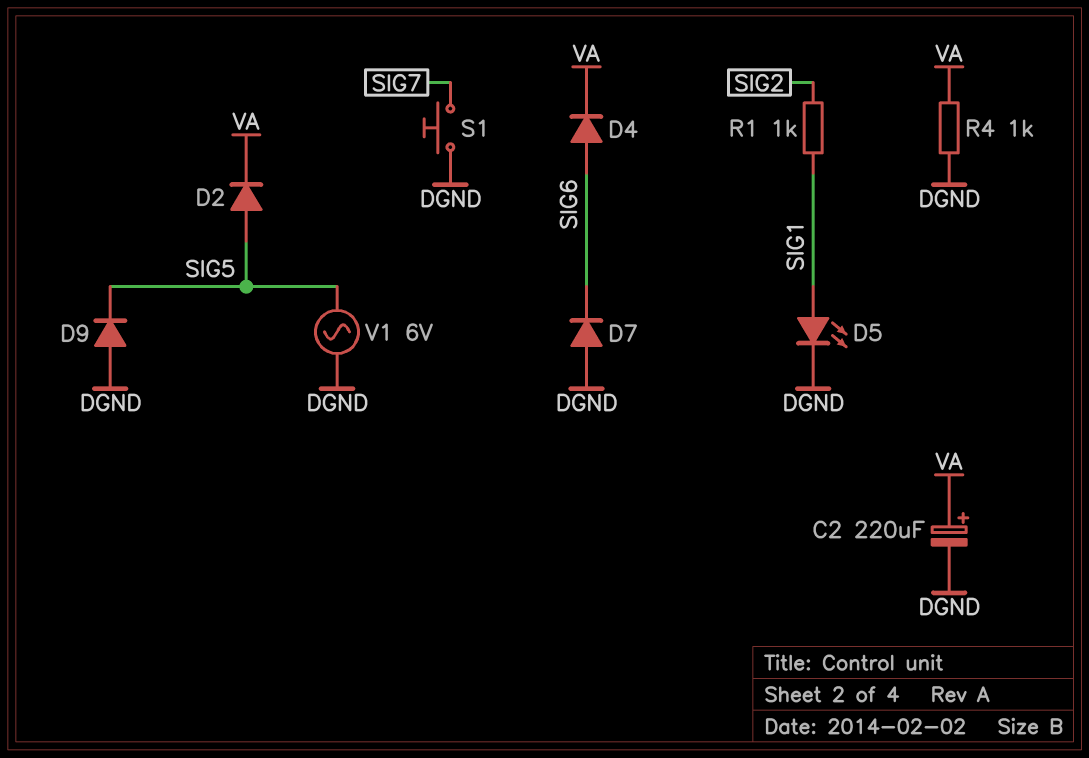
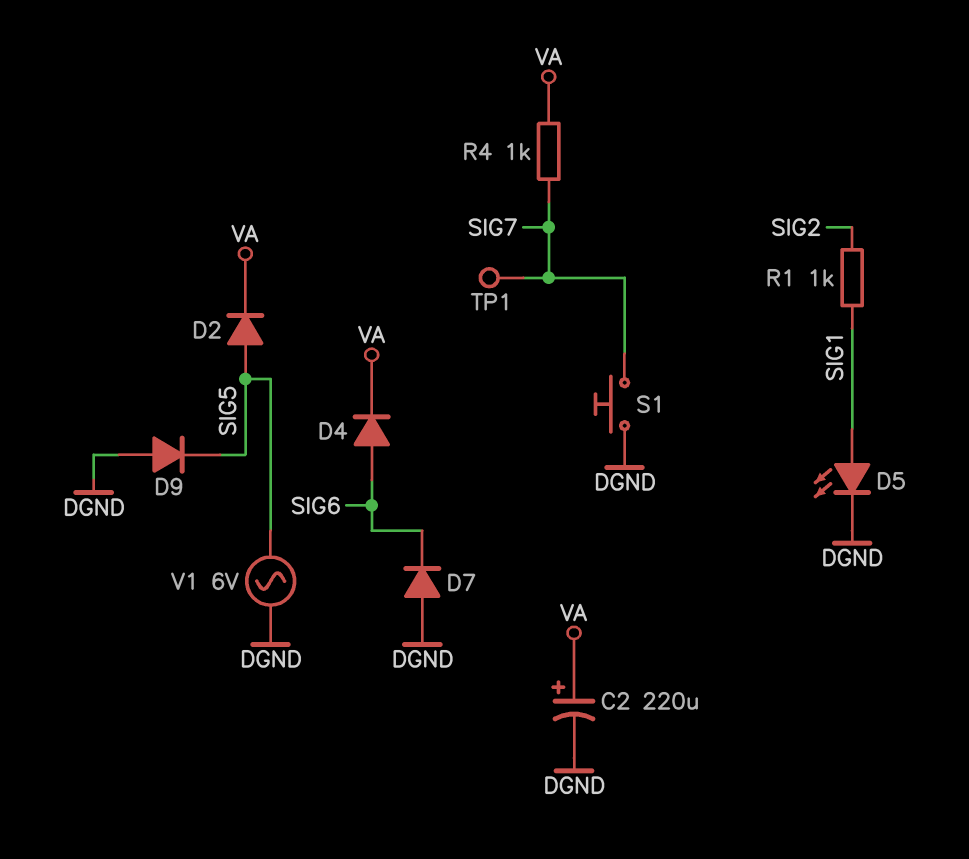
R4: 1k (DGND, VA) -> 1k (SIG7, VA)
TP1: none -> test point (SIG7)

